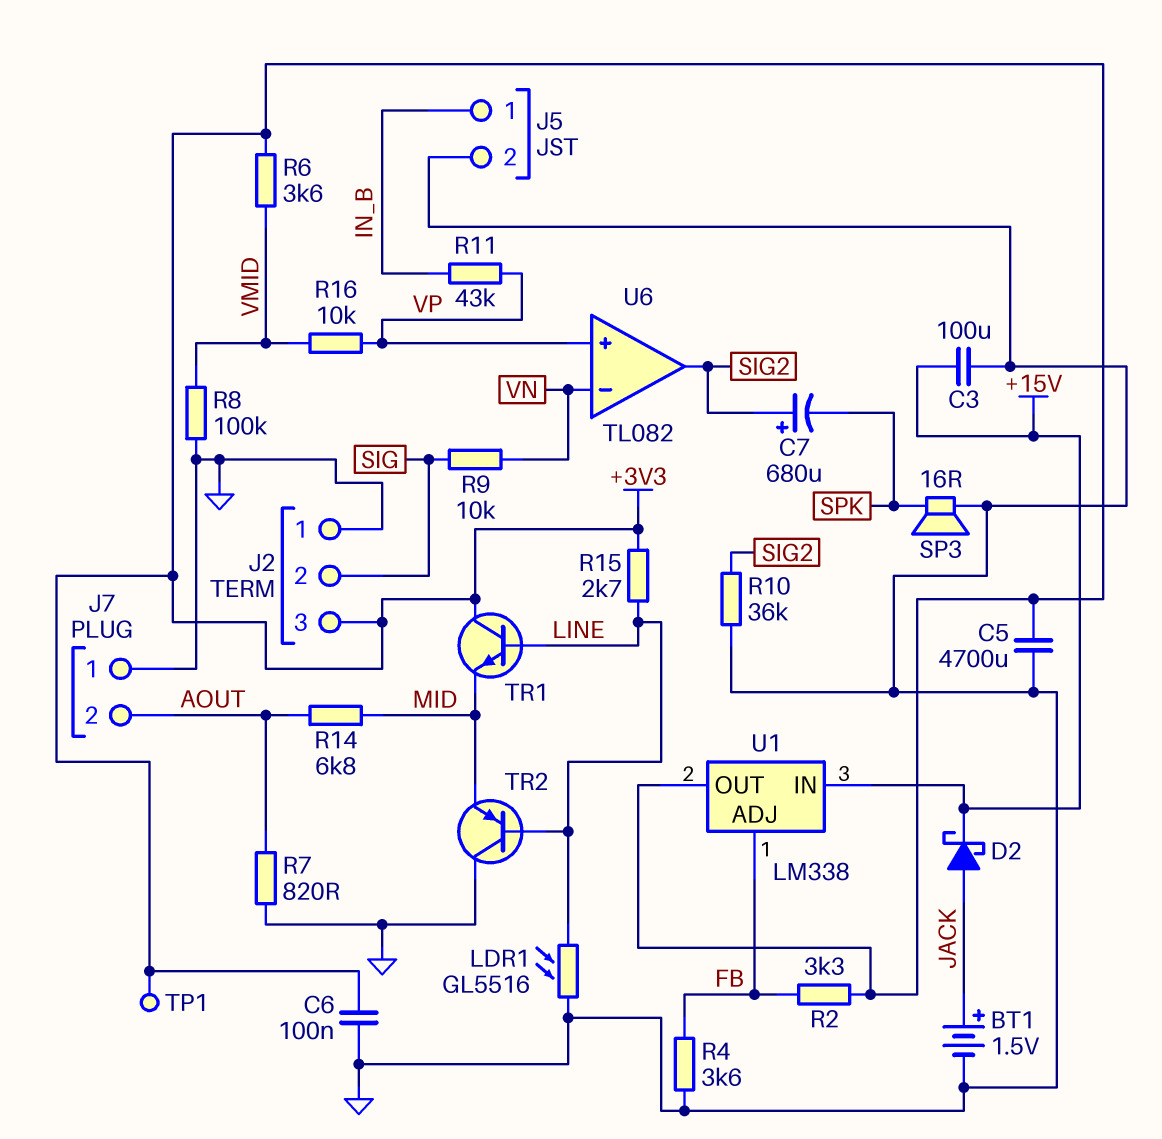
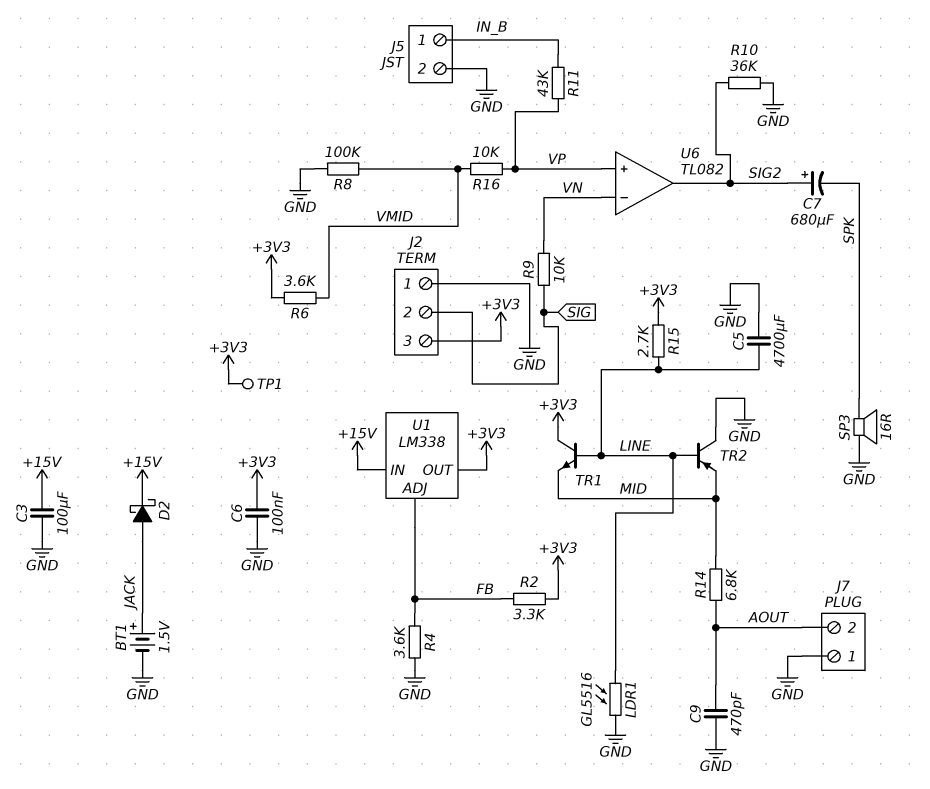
C5: 4700uF (+3V3, GND) -> 4700uF (GND, LINE)
C9: none -> 470pF (AOUT, GND)
R7: 820 (AOUT, GND) -> none

